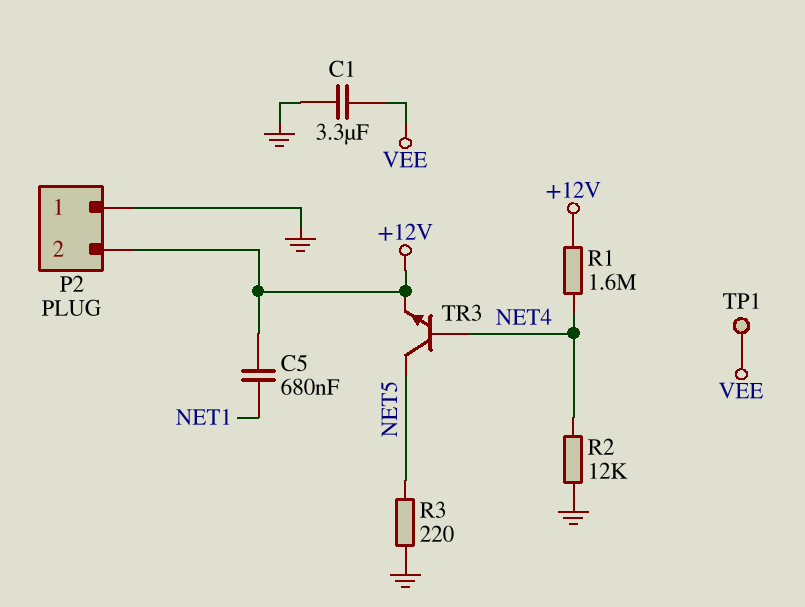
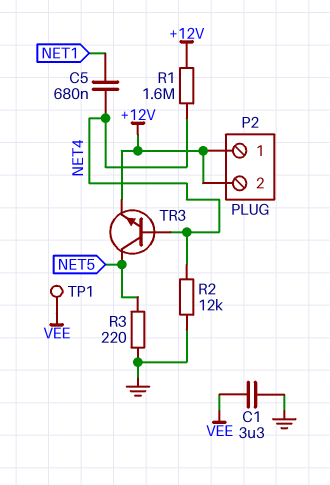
C5: 680nF (+12V, NET1) -> 680nF (NET1, NET4)
P2 pin 1: GND -> +12V

